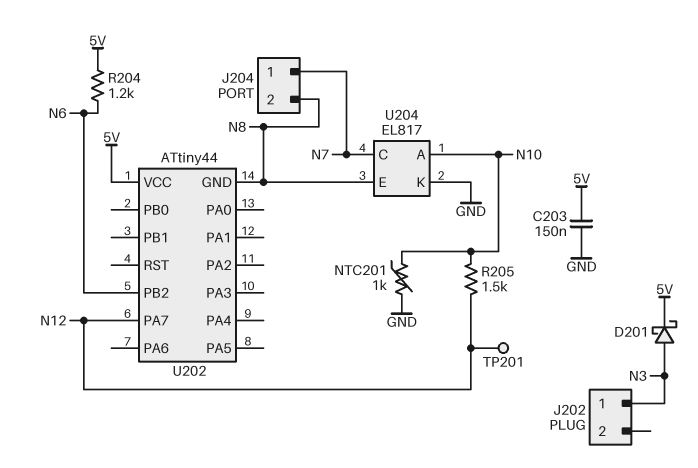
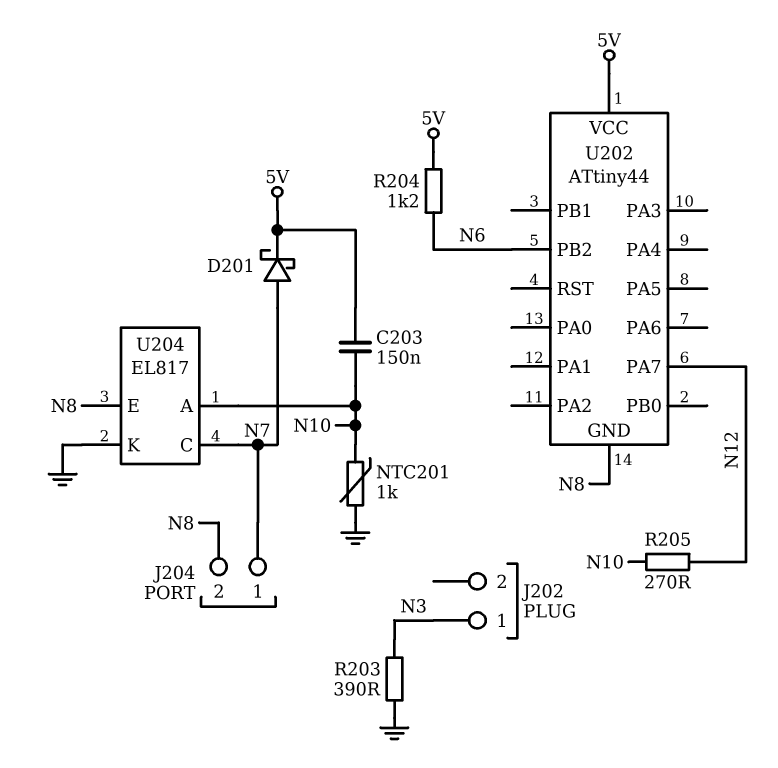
C203: 150nF (5V, GND) -> 150nF (5V, N10)
D201: schottky (A N3, K 5V) -> schottky (A N7, K 5V)
R203: none -> 390 (GND, N3)
R205: 1.5k (N10, N12) -> 270 (N10, N12)
TP201: test point (N12) -> none

